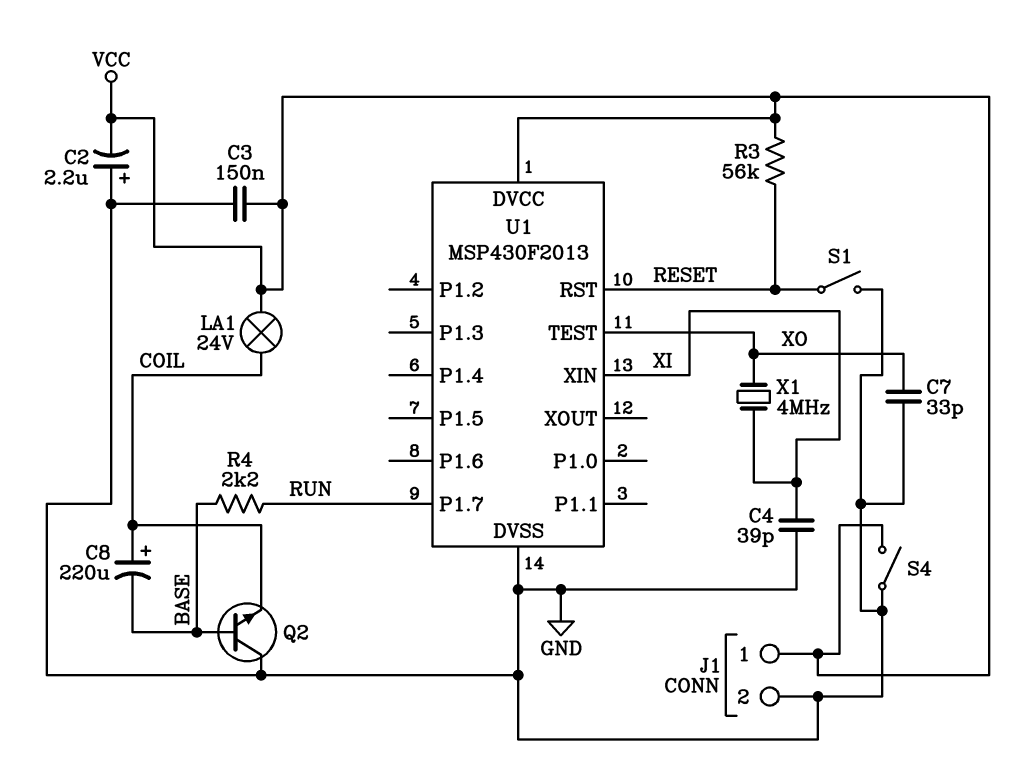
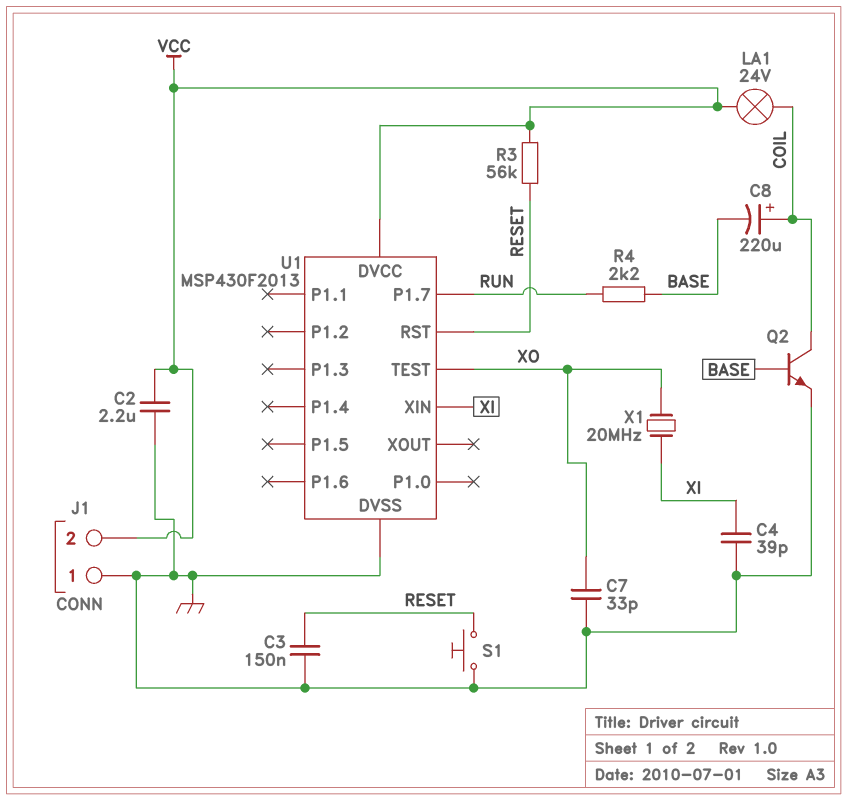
C2: 2.2uF (plus GND, minus VCC) -> 2.2uF (GND, VCC)
C3: 150nF (GND, VCC) -> 150nF (GND, RESET)
J1 pin 1: VCC -> GND
J1 pin 2: GND -> VCC
Q2: NPN (B BASE, C GND, E COIL) -> NPN (B BASE, C COIL, E GND)
S1: switch (GND, RESET) -> button (GND, RESET)
S4: switch (GND, VCC) -> none
X1: 4MHz (XI, XO) -> 20MHz (XI, XO)

